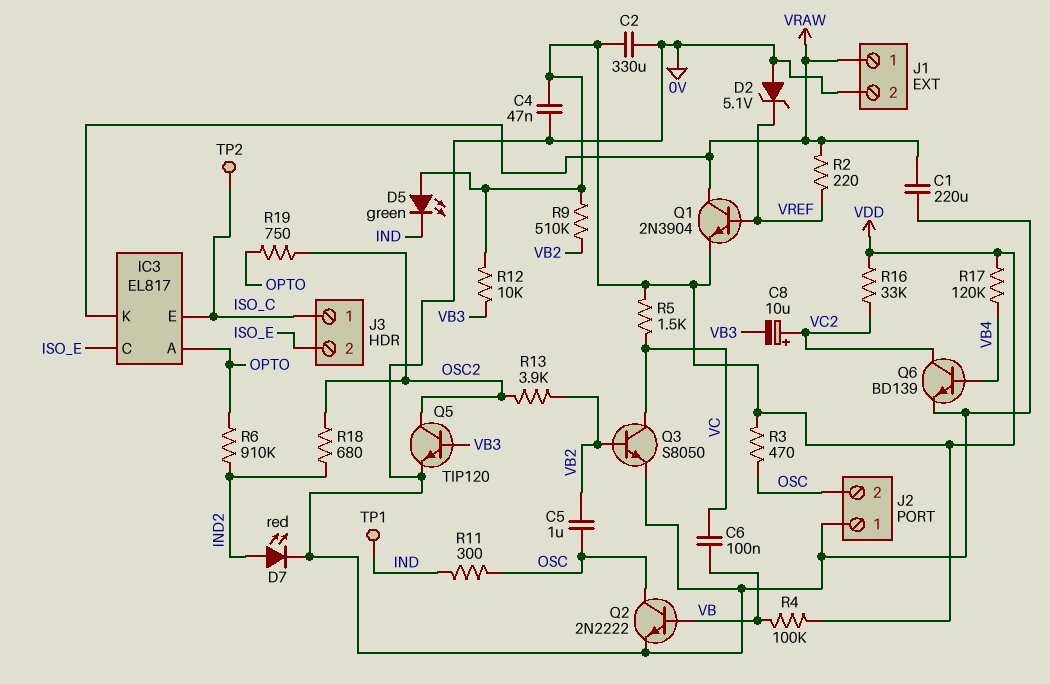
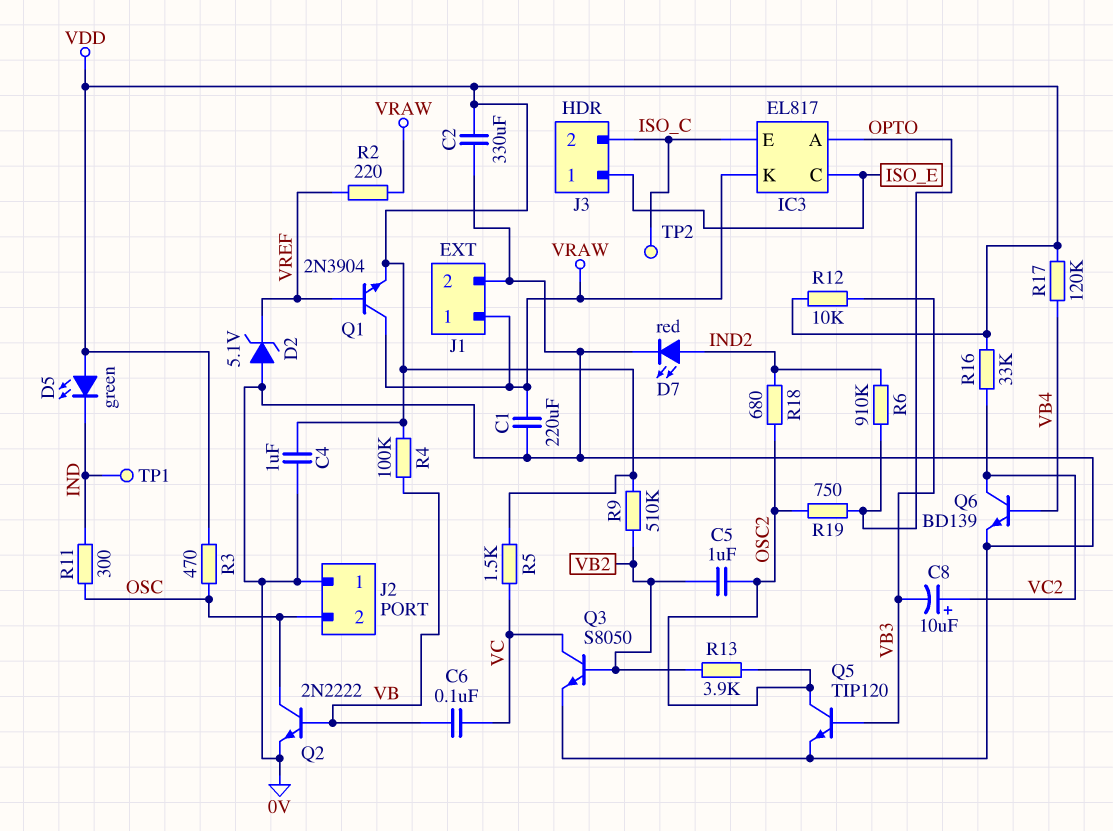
C4: 47nF (0V, VDD) -> 1uF (0V, VDD)
C5: 1uF (OSC, VB2) -> 1uF (OSC2, VB2)
J3 pin 1: ISO_C -> ISO_E
J3 pin 2: ISO_E -> ISO_C

